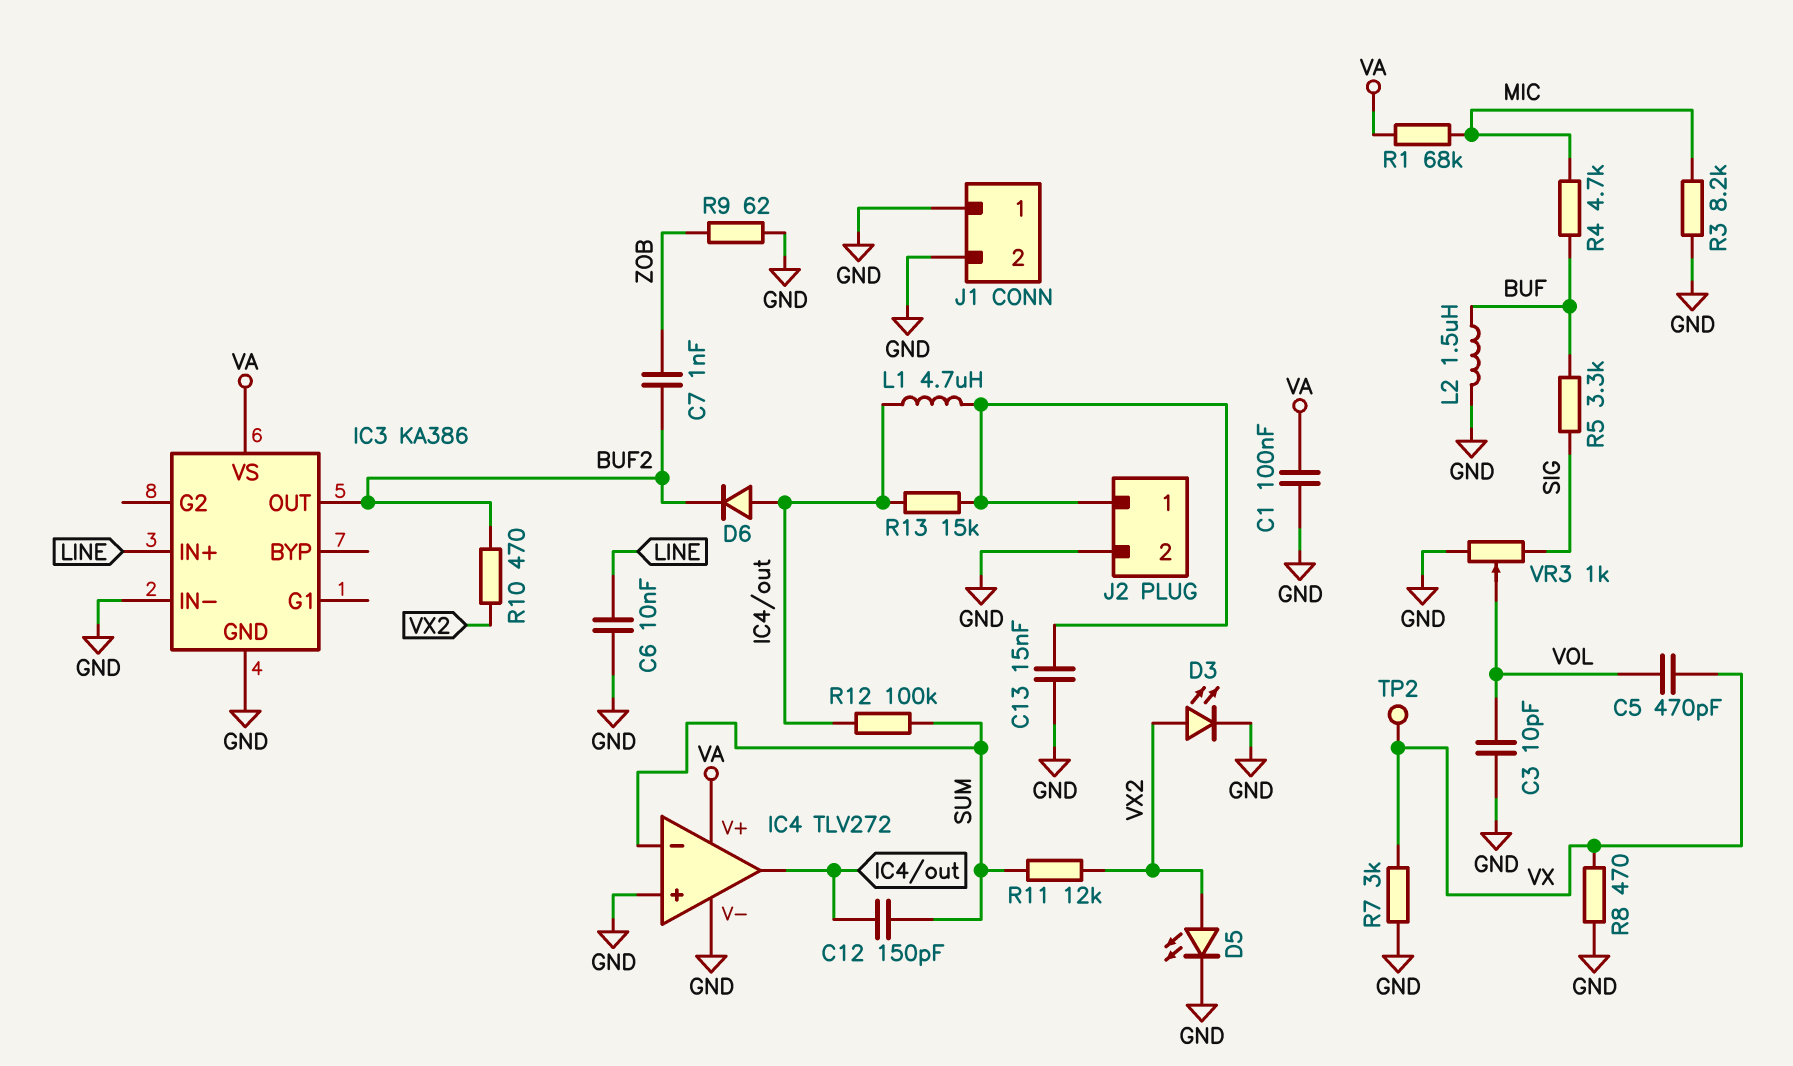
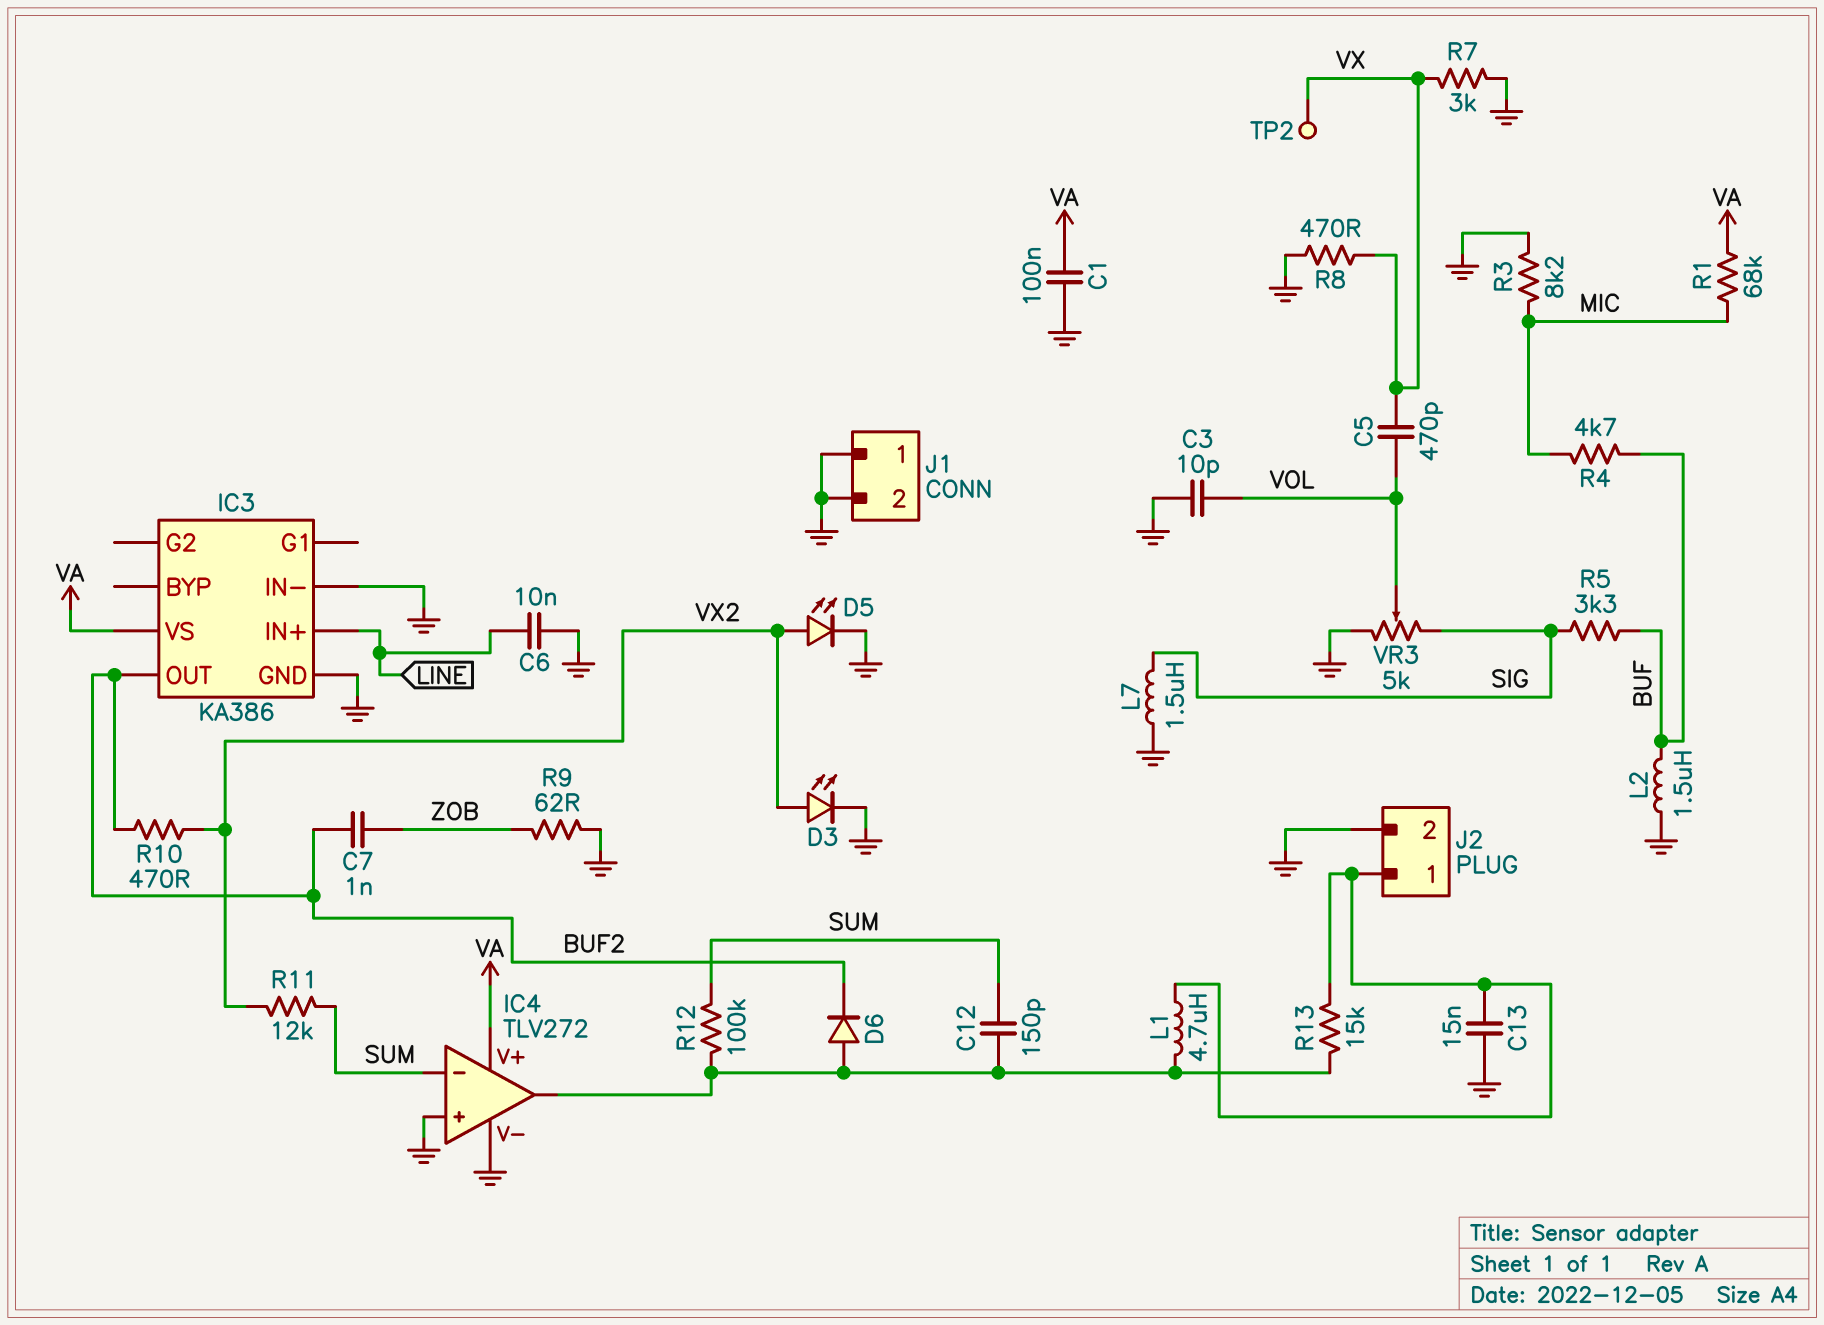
L7: none -> 1.5uH (GND, SIG)
VR3: 1k (GND, SIG, wiper VOL) -> 5k (GND, SIG, wiper VOL)

